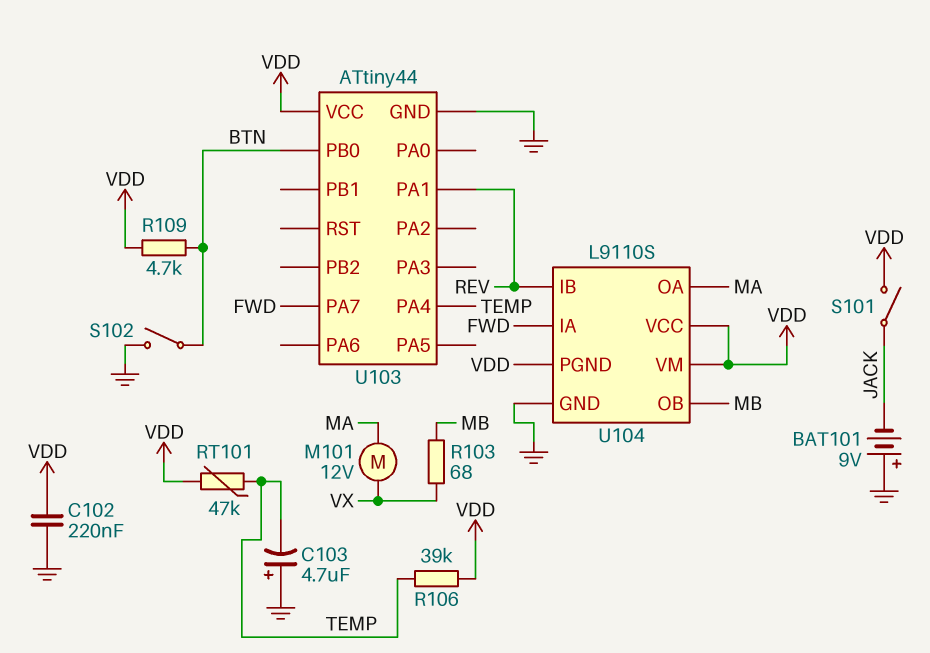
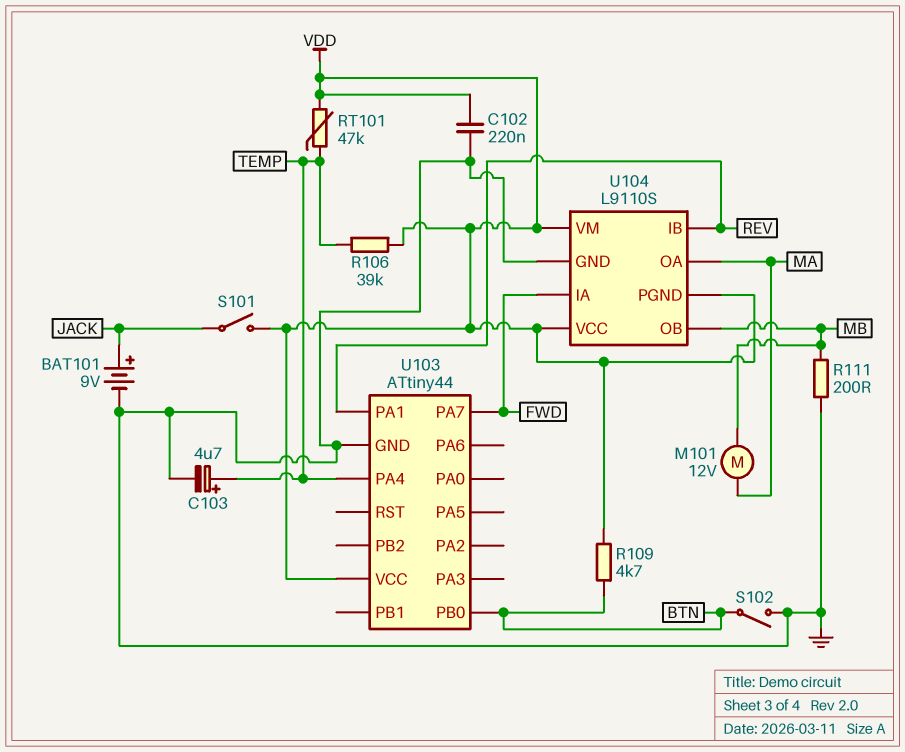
BAT101: 9V (plus GND, minus JACK) -> 9V (plus JACK, minus GND)
C103: 4.7uF (plus GND, minus TEMP) -> 4.7uF (plus TEMP, minus GND)
M101: motor 12V (MA, VX) -> motor 12V (MA, MB)
R103: 68 (MB, VX) -> none
R111: none -> 200 (GND, MB)

